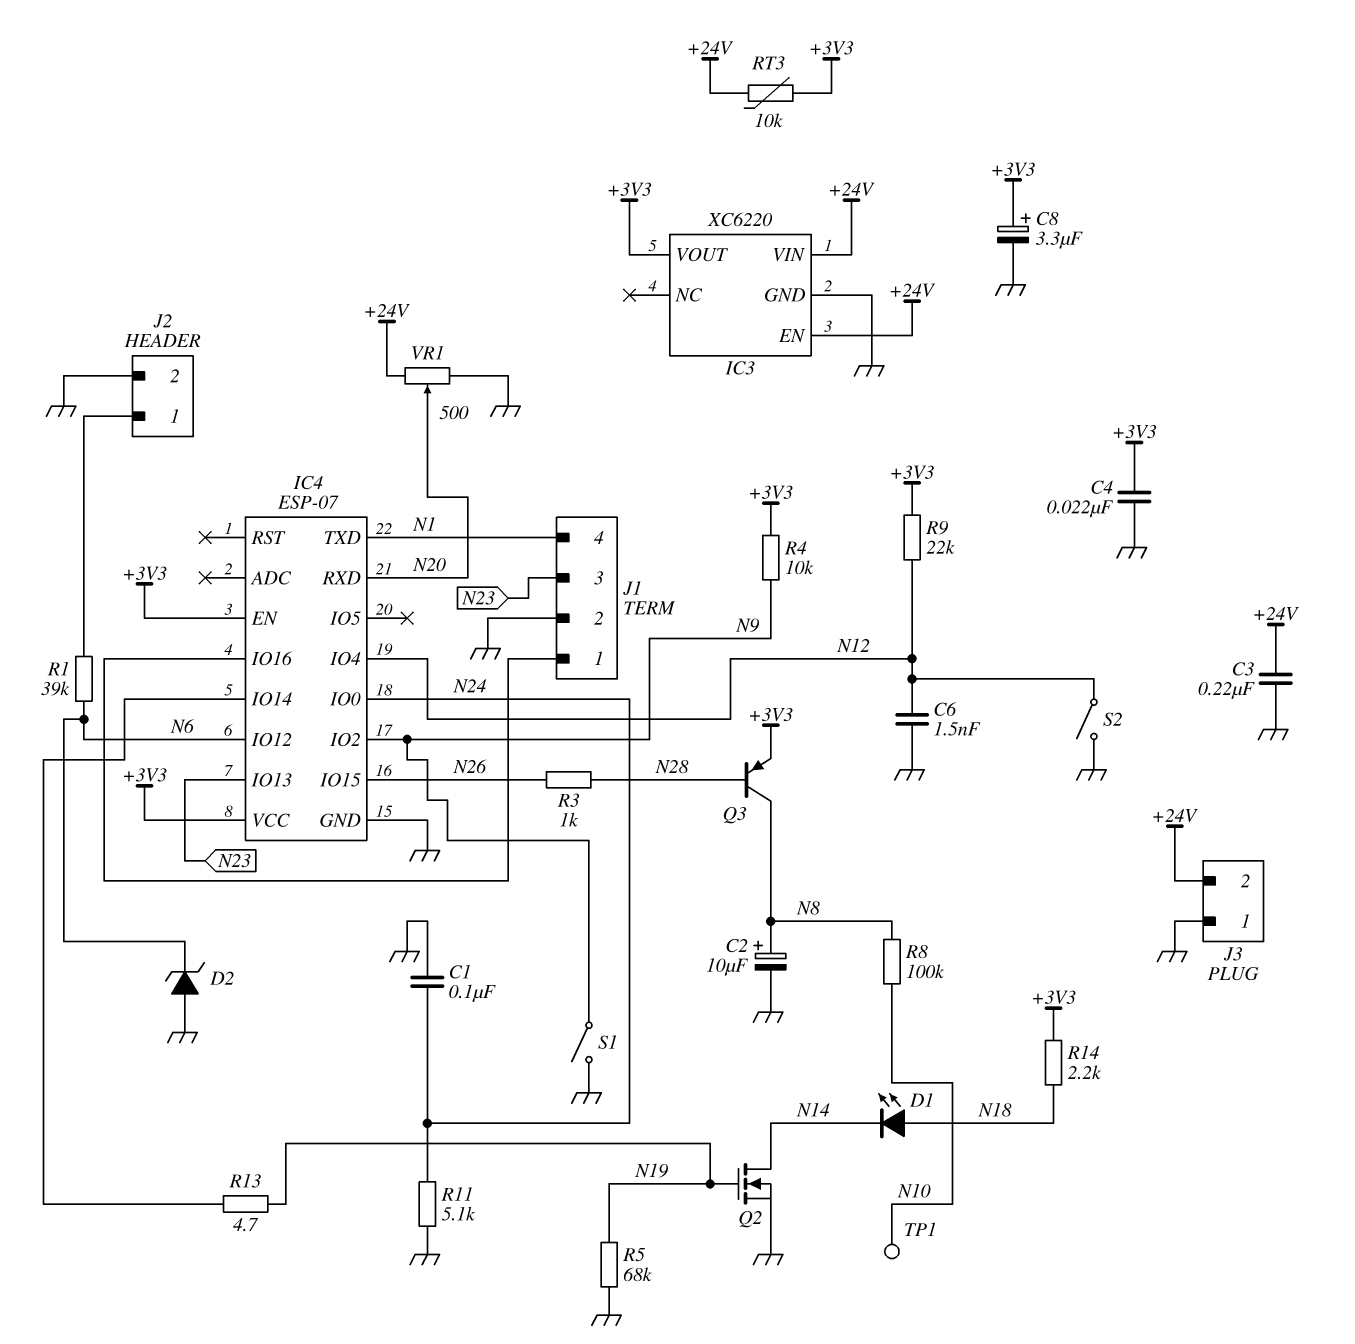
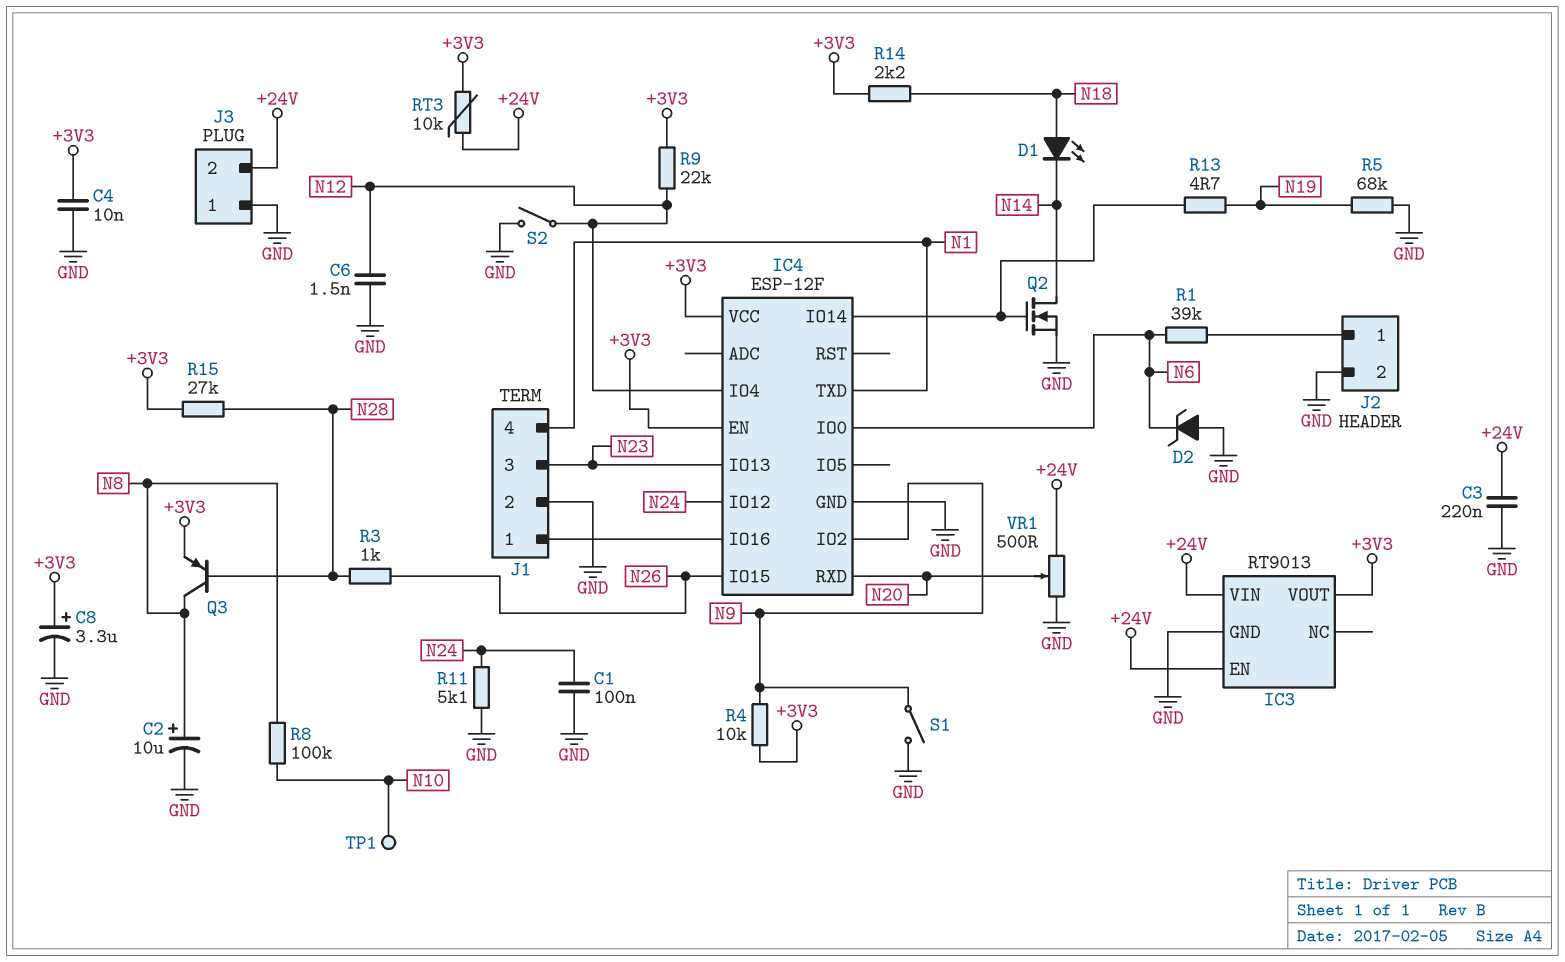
C4: 22nF (+3V3, GND) -> 10nF (+3V3, GND)
IC3: XC6220 -> RT9013
IC4: ESP-07 -> ESP-12F
IC4 pin IO0: N24 -> N6
IC4 pin IO12: N6 -> N24
Q2: NMOS (G N19, D N14, S GND) -> NMOS (G IC4/IO14, D N14, S GND)
R15: none -> 27k (+3V3, N28)

